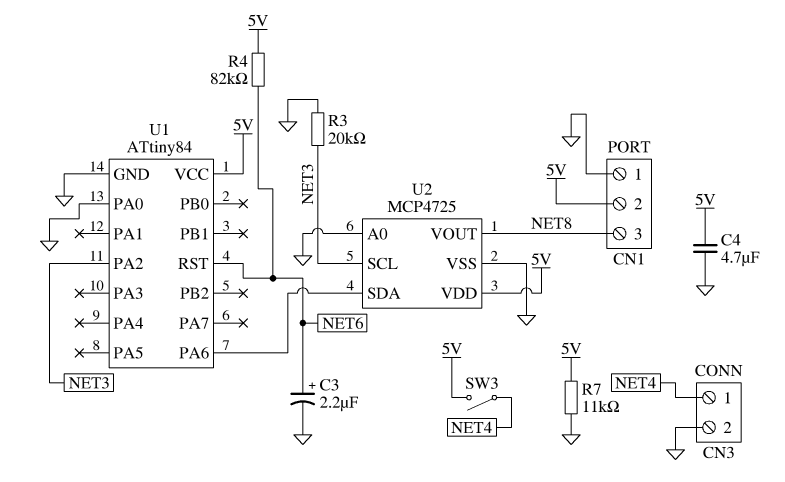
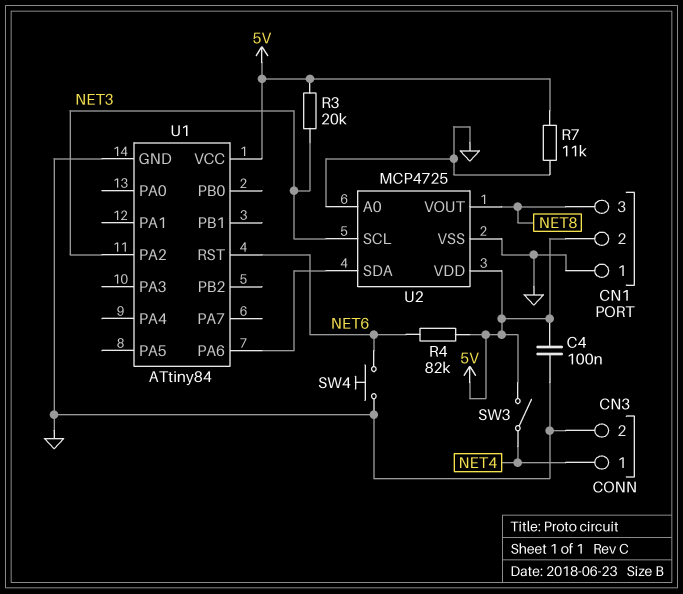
C3: 2.2uF (plus NET6, minus GND) -> none
C4: 4.7uF (5V, GND) -> 100nF (5V, GND)
R3: 20k (GND, NET3) -> 20k (5V, NET3)
SW4: none -> button (GND, NET6)
U1 pin PA0: GND -> none

